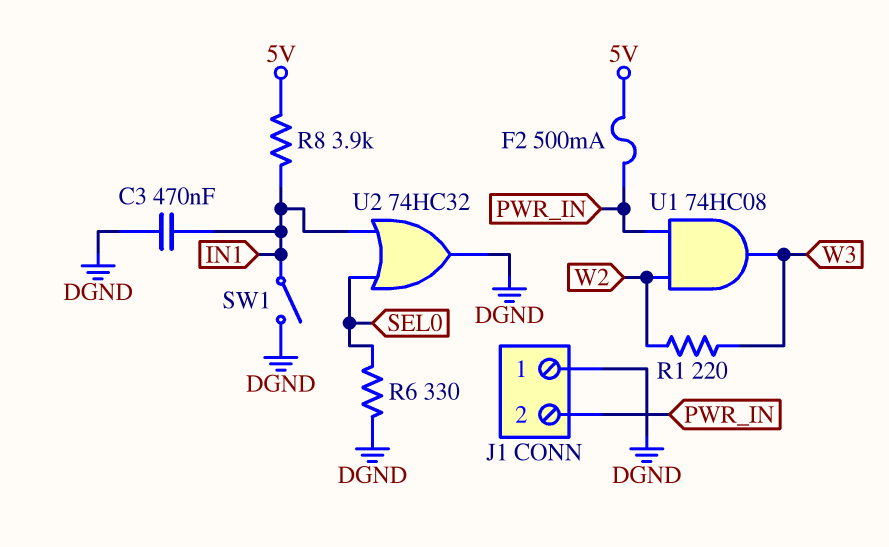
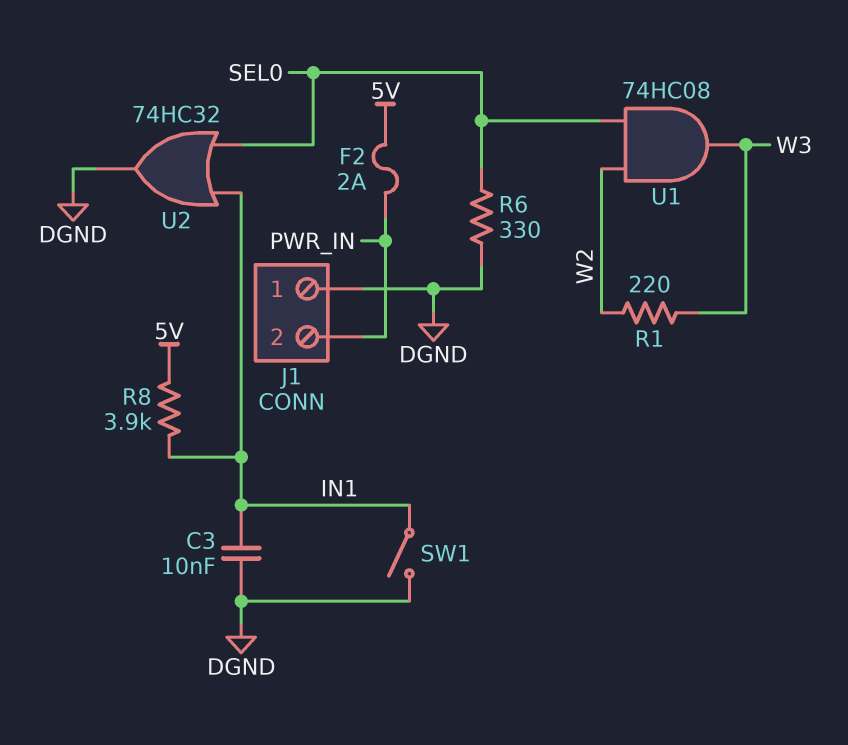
C3: 470nF (DGND, IN1) -> 10nF (DGND, IN1)
F2: 500mA (5V, PWR_IN) -> 2A (5V, PWR_IN)
U1: AND 74HC08 (in PWR_IN, in W2, out W3) -> AND 74HC08 (in SEL0, in W2, out W3)

